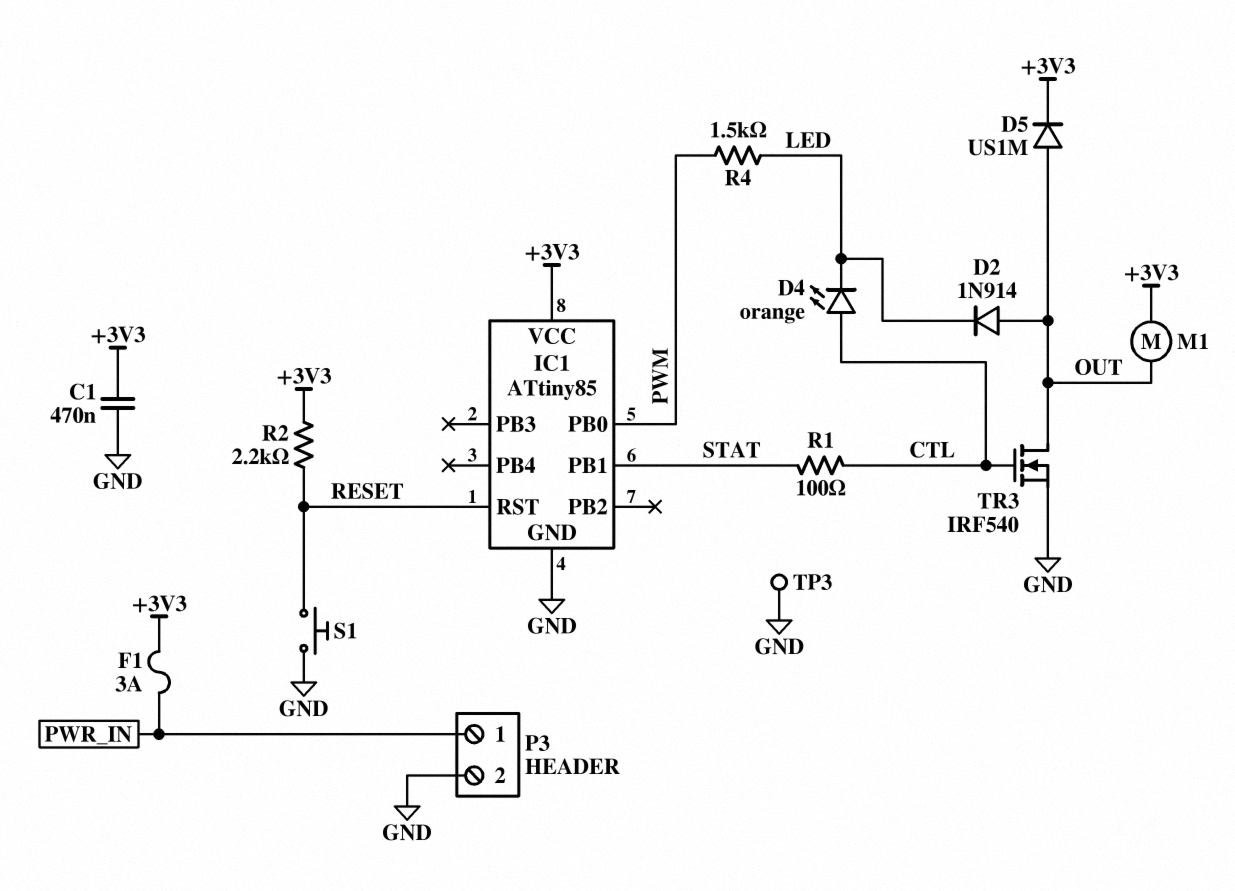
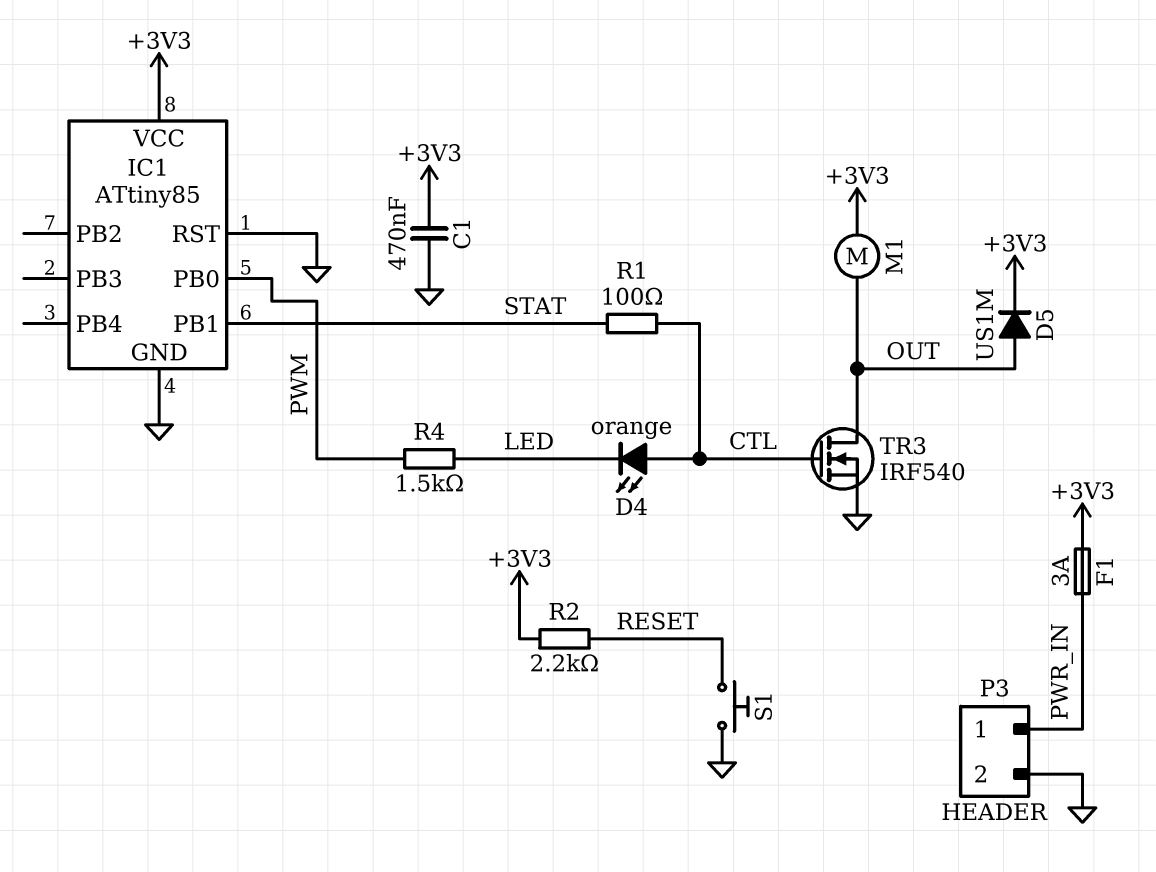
D2: diode 1N914 (A OUT, K LED) -> none
IC1 pin RST: RESET -> GND
TP3: test point (GND) -> none

